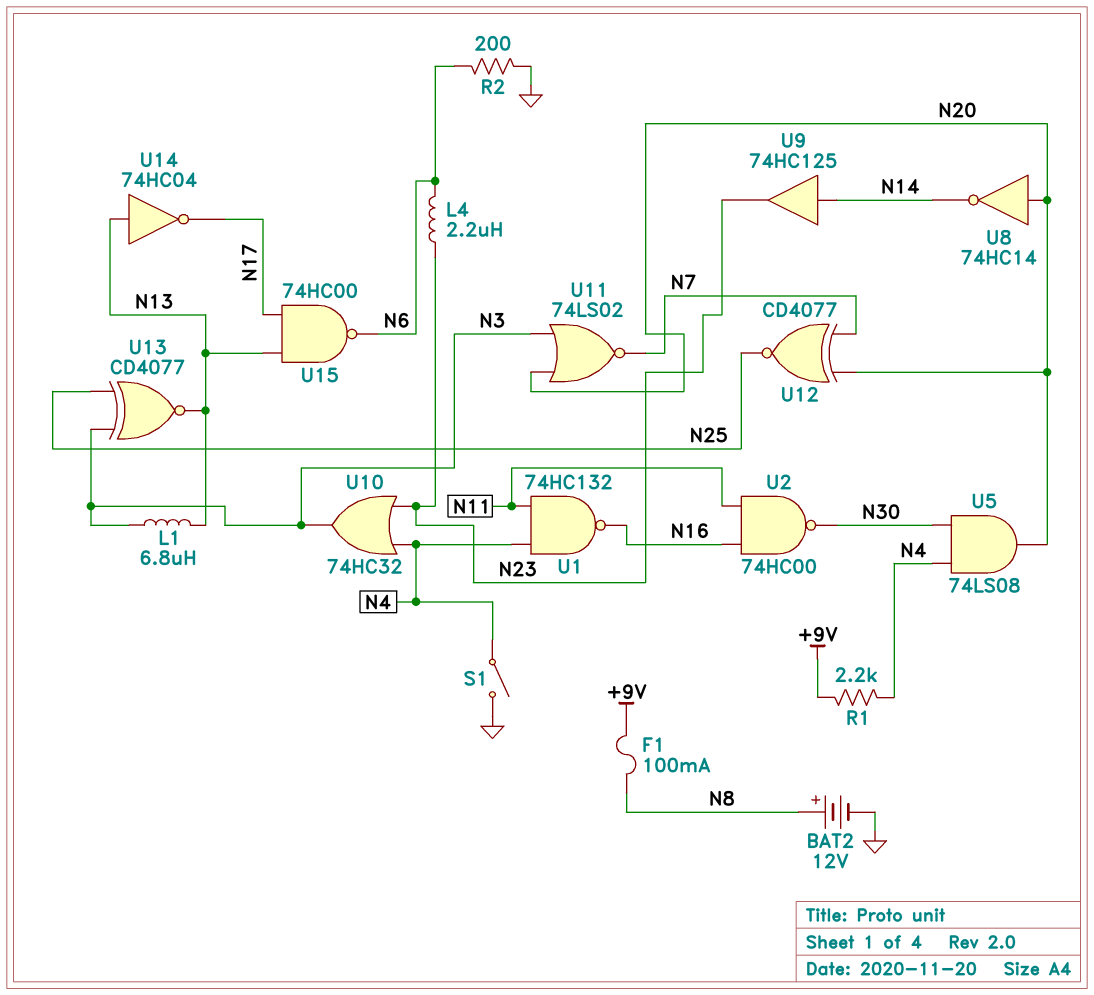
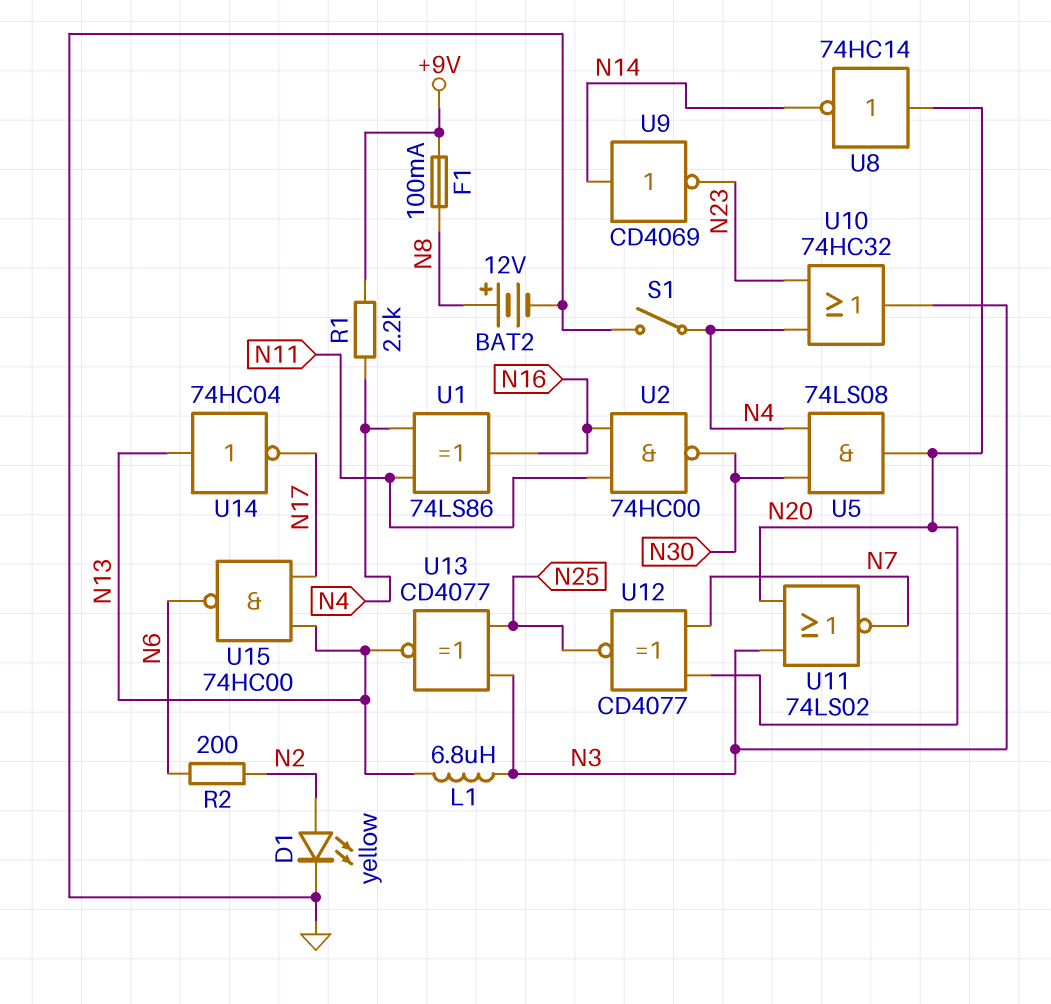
D1: none -> LED yellow (A N2, K GND)
L4: 2.2uH (N6, N23) -> none
R2: 200 (GND, N6) -> 200 (N2, N6)
U1: NAND 74HC132 (in N4, in N11, out N16) -> XOR 74LS86 (in N4, in N11, out N16)
U9: buffer 74HC125 (in N14, out N23) -> NOT CD4069 (in N14, out N23)

